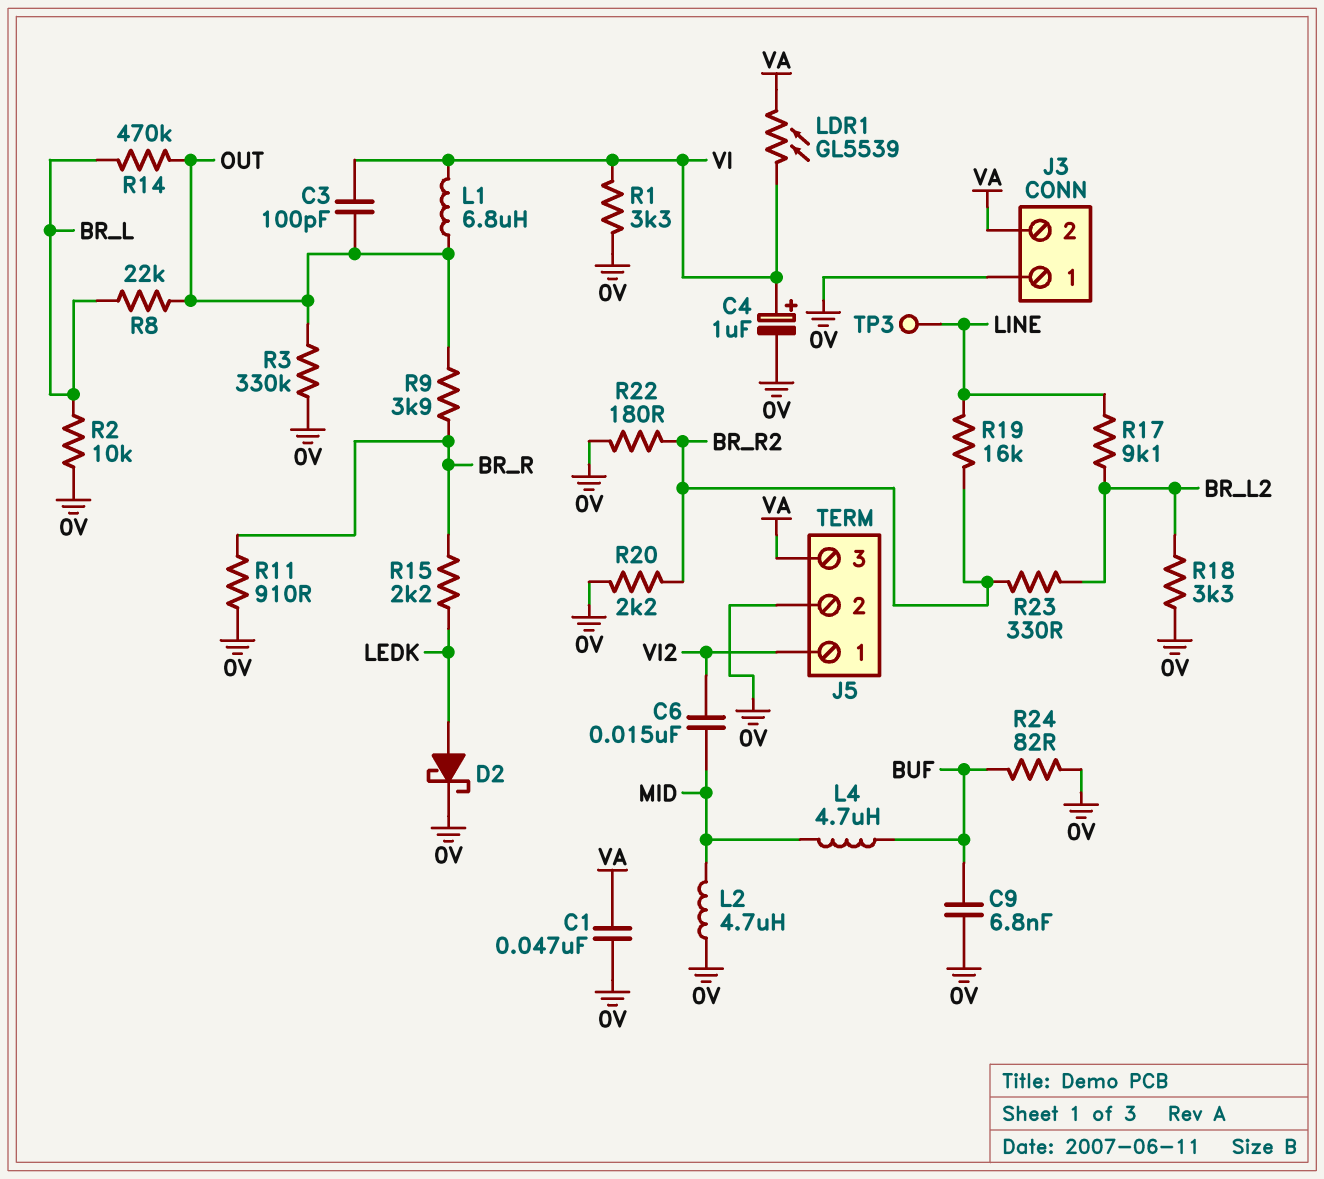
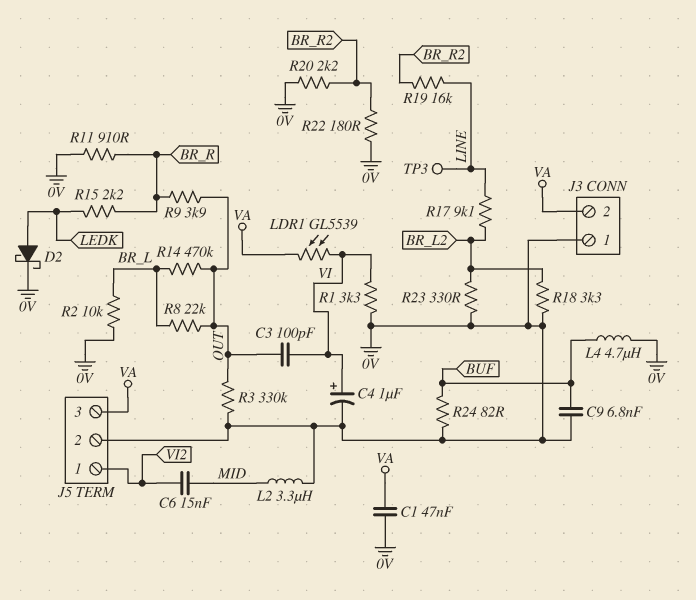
L1: 6.8uH (OUT, VI) -> none
L2: 4.7uH (0V, MID) -> 3.3uH (0V, MID)
L4: 4.7uH (BUF, MID) -> 4.7uH (0V, BUF)
R23: 330 (BR_L2, BR_R2) -> 330 (0V, BR_L2)

